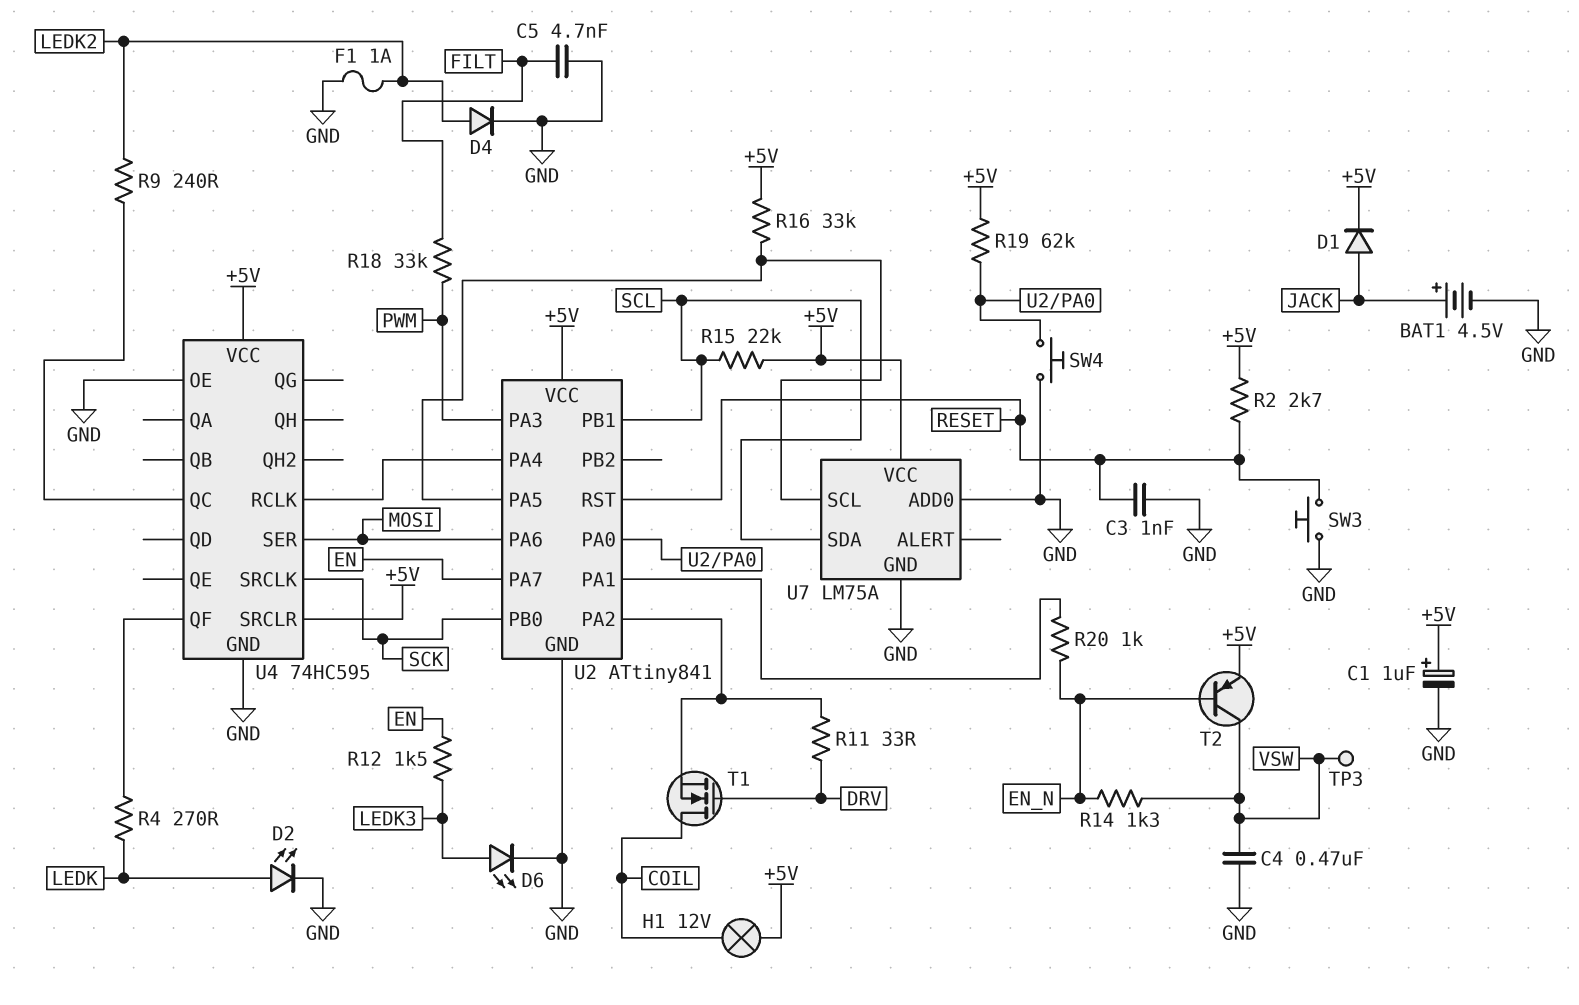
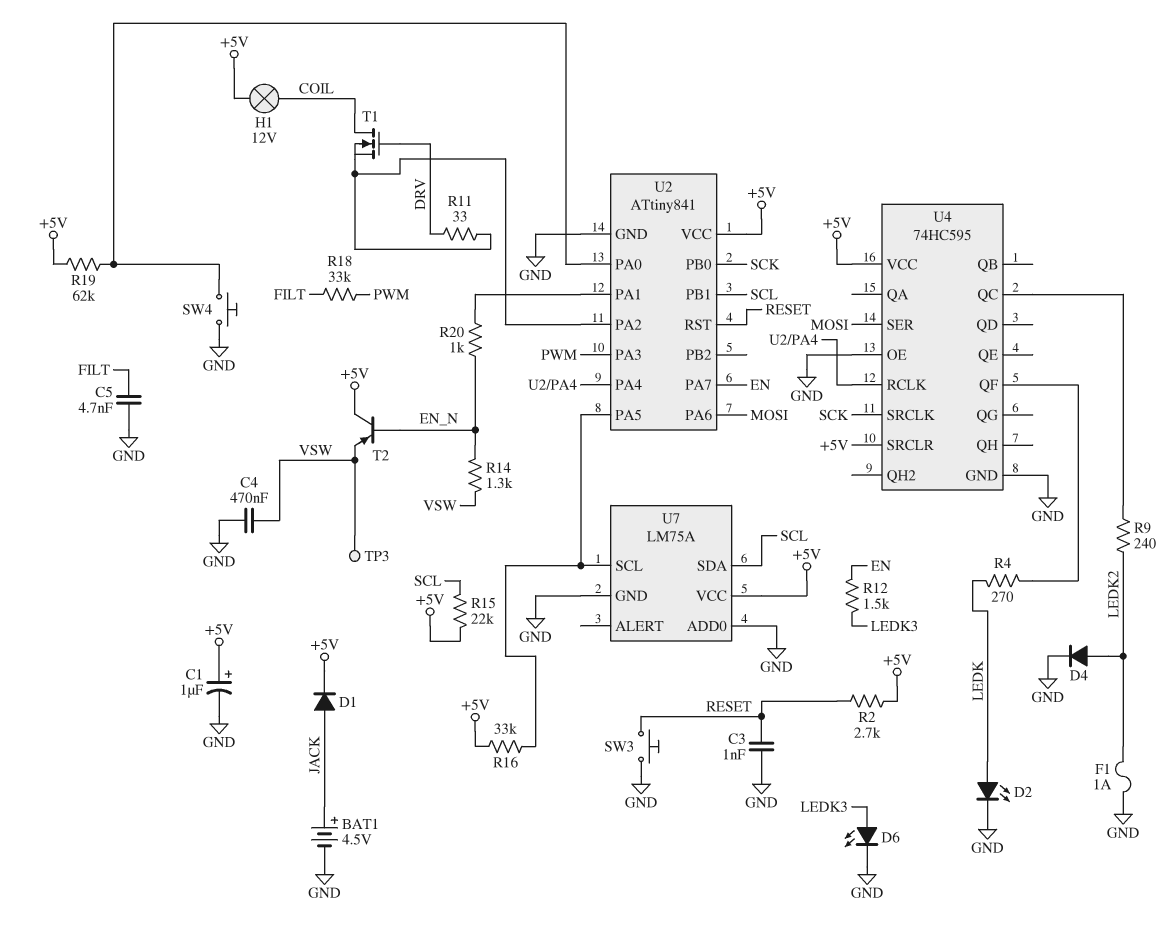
T2: PNP (B EN_N, C VSW, E +5V) -> PNP (B EN_N, C +5V, E VSW)

